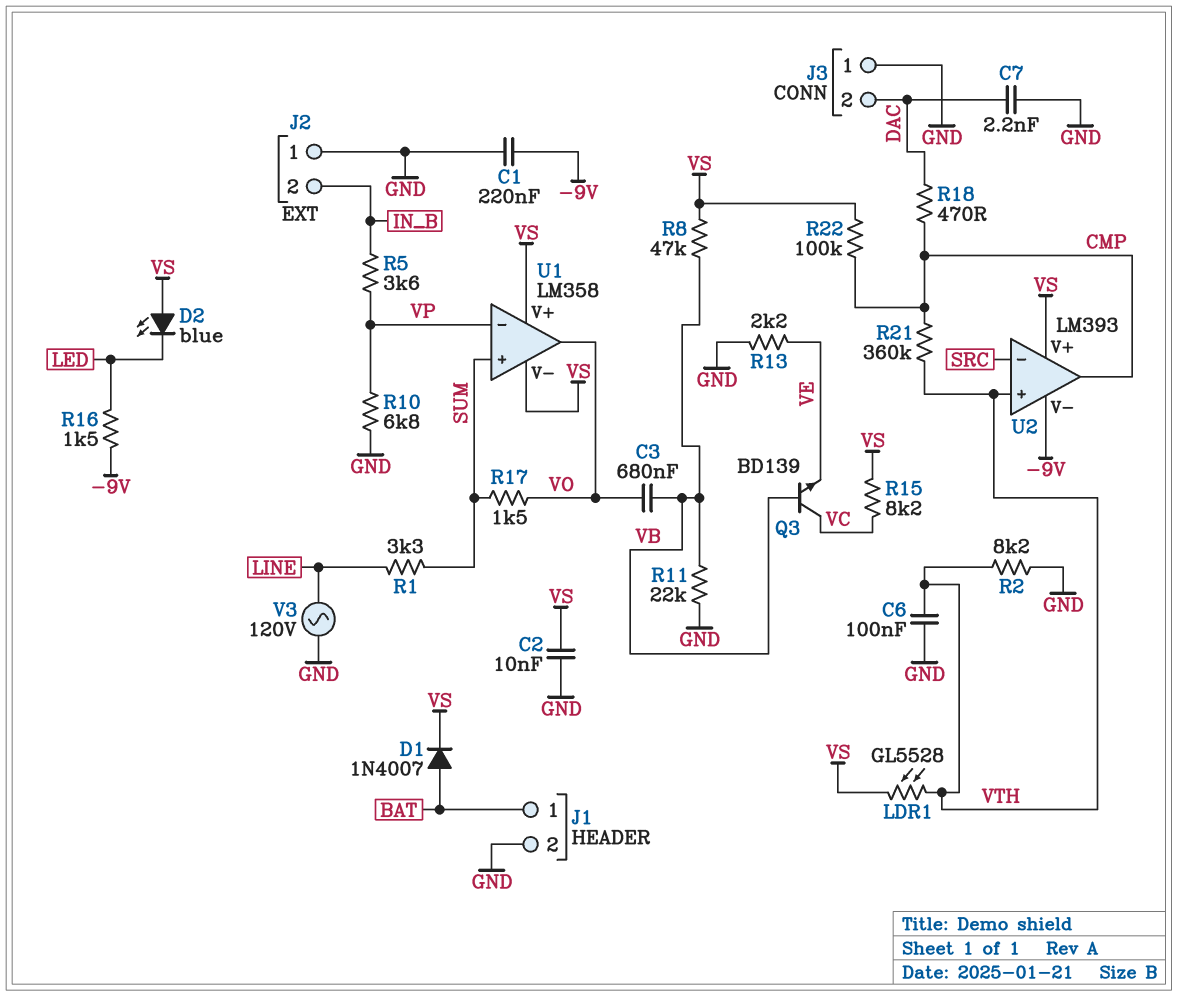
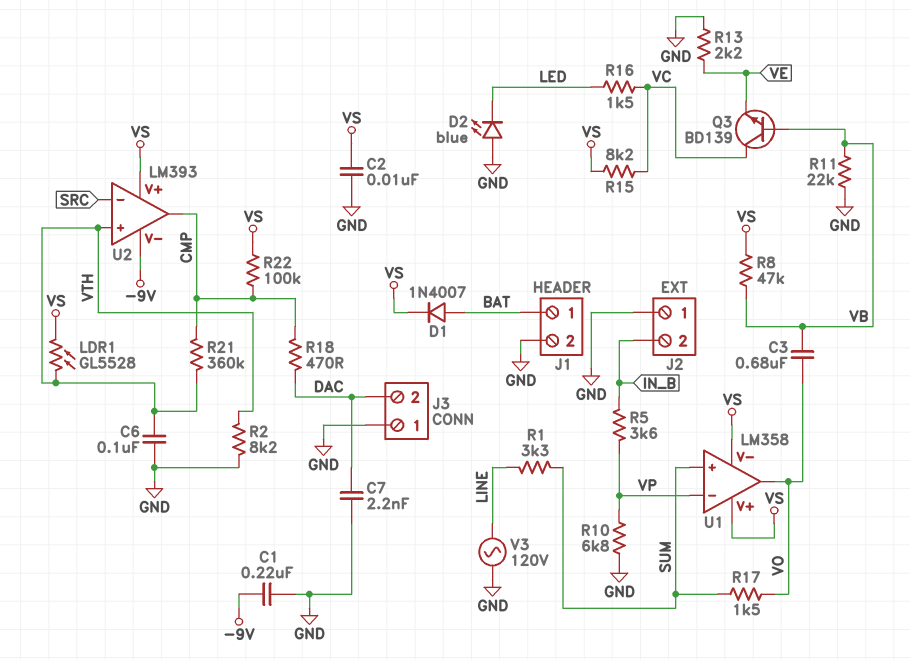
D2: LED blue (A VS, K LED) -> LED blue (A GND, K LED)
R16: 1.5k (-9V, LED) -> 1.5k (LED, VC)

